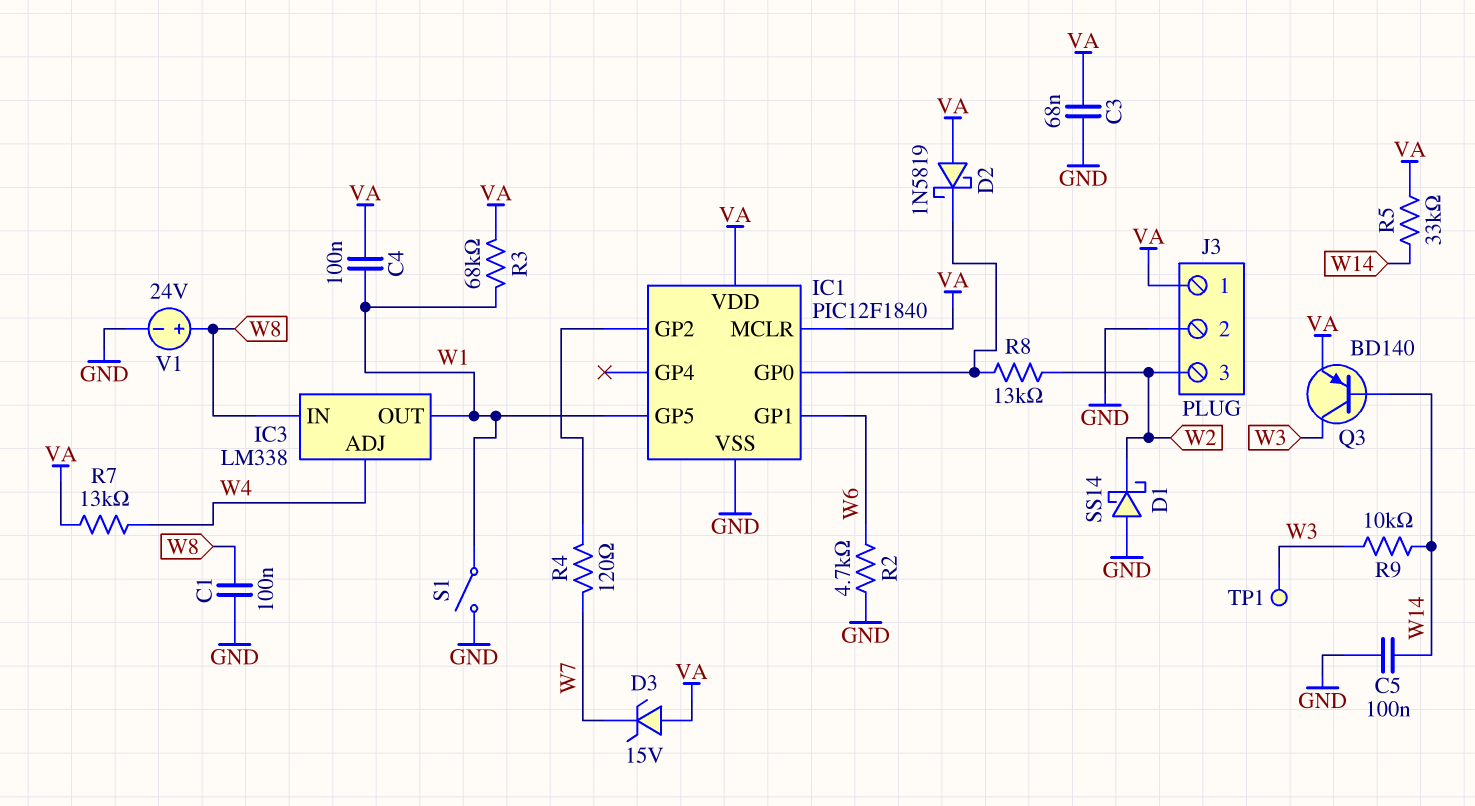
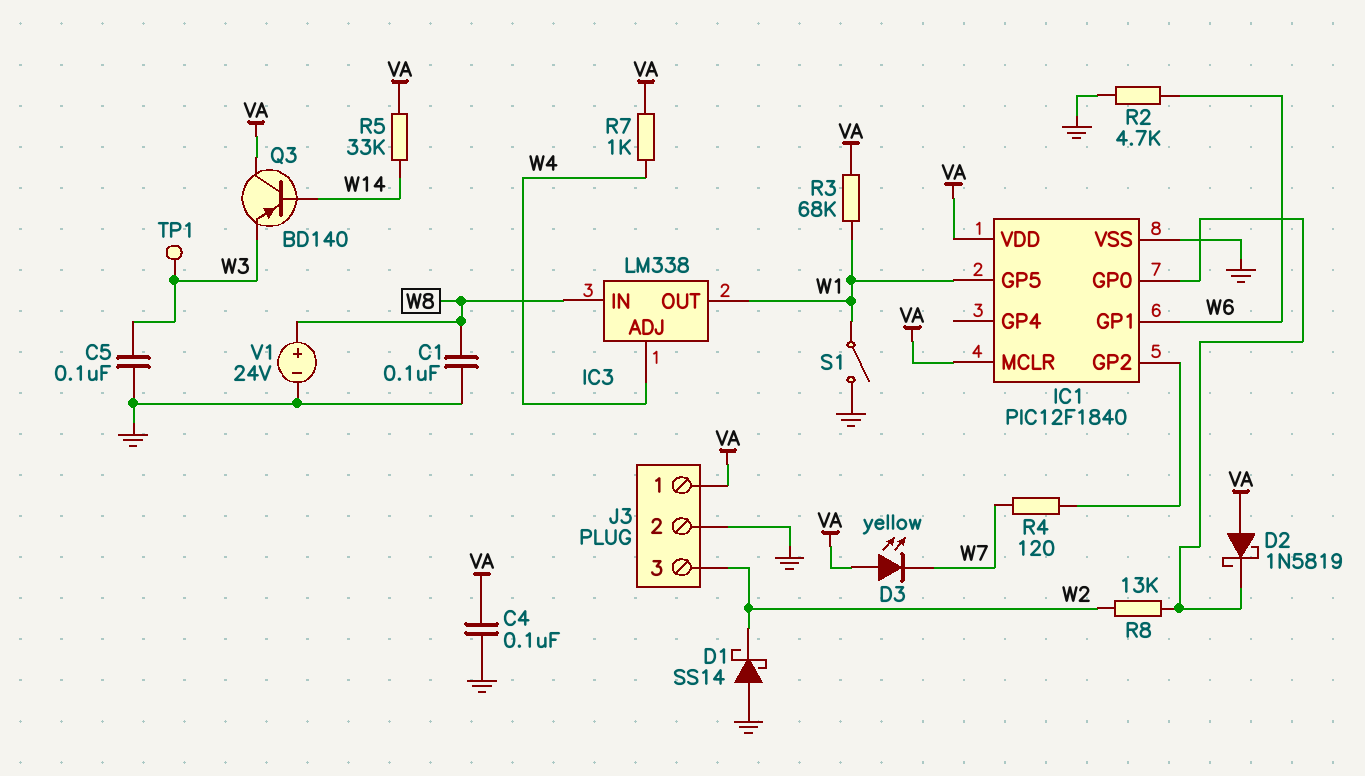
C3: 68nF (GND, VA) -> none
C4: 100nF (VA, W1) -> 100nF (GND, VA)
C5: 100nF (GND, W14) -> 100nF (GND, W3)
D3: zener 15V (A VA, K W7) -> LED yellow (A VA, K W7)
Q3: PNP BD140 (B W14, C W3, E VA) -> PNP BD140 (B W14, C VA, E W3)
R7: 13k (VA, W4) -> 1k (VA, W4)
R9: 10k (W3, W14) -> none

